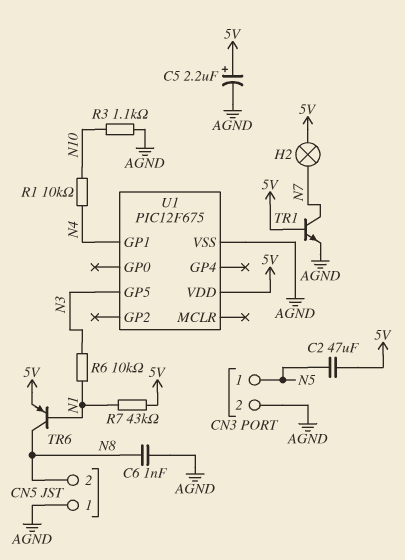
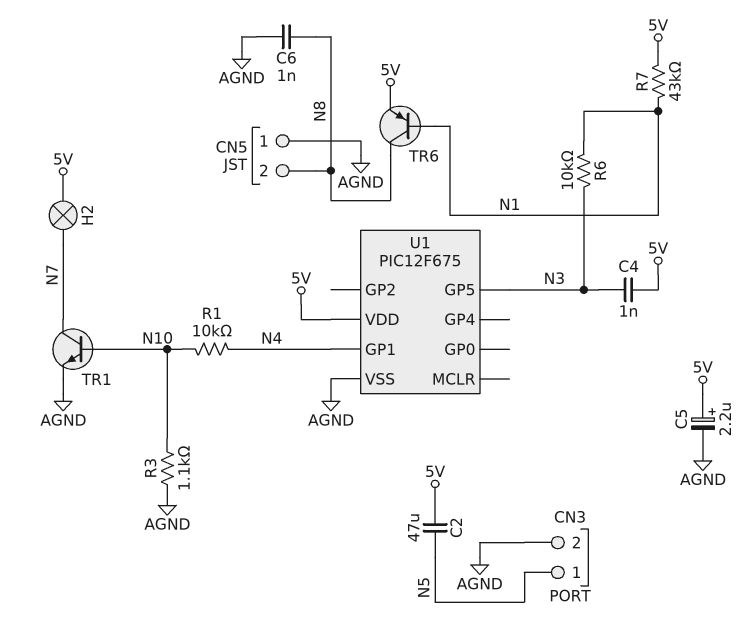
C4: none -> 1nF (5V, N3)
TR1: NPN (B 5V, C N7, E AGND) -> NPN (B N10, C N7, E AGND)

